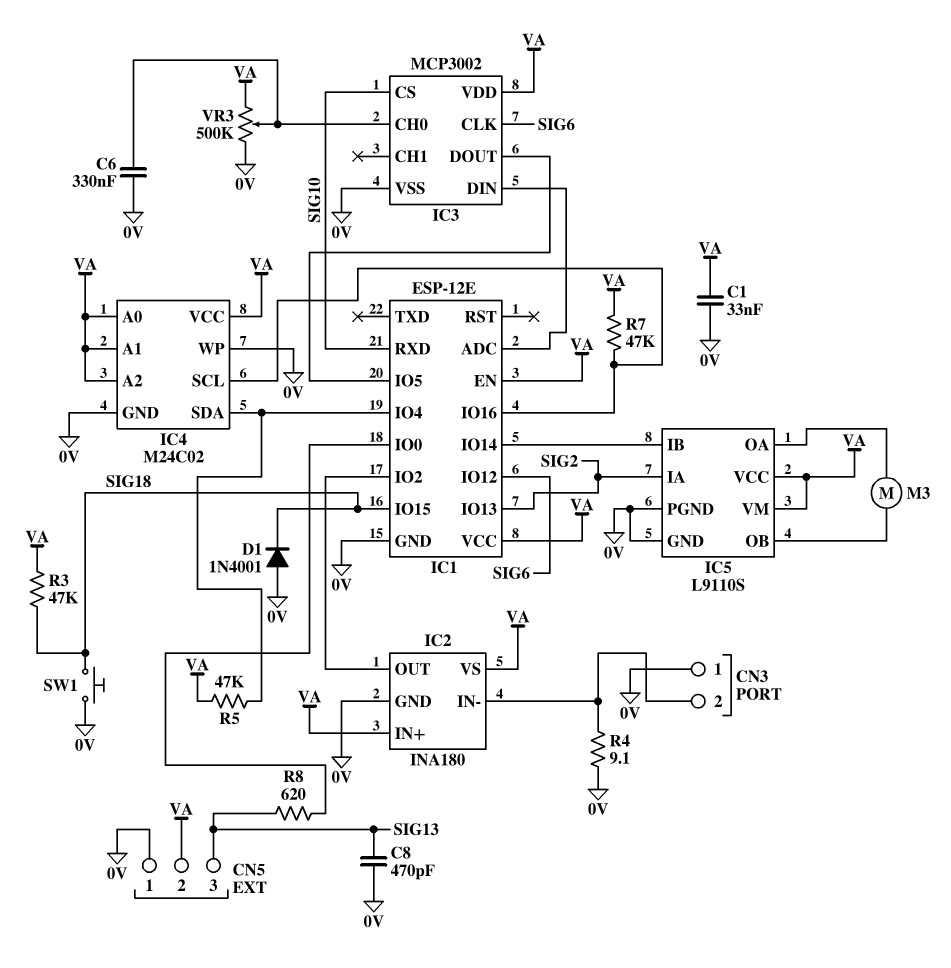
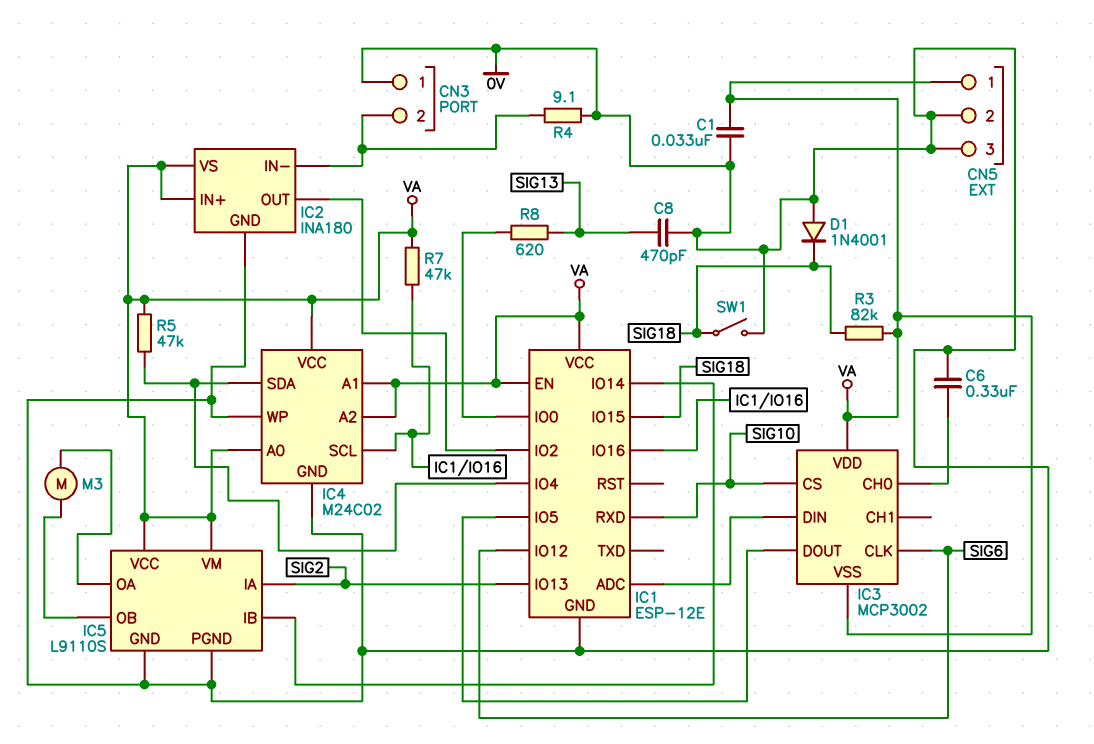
CN5 pin 1: 0V -> VA
CN5 pin 2: VA -> 0V
CN5 pin 3: SIG13 -> 0V
IC3 pin VSS: 0V -> VA
R3: 47k (SIG18, VA) -> 82k (SIG18, VA)
SW1: button (0V, SIG18) -> switch (0V, SIG18)
VR3: 500k (0V, VA, wiper IC3/CH0) -> none

